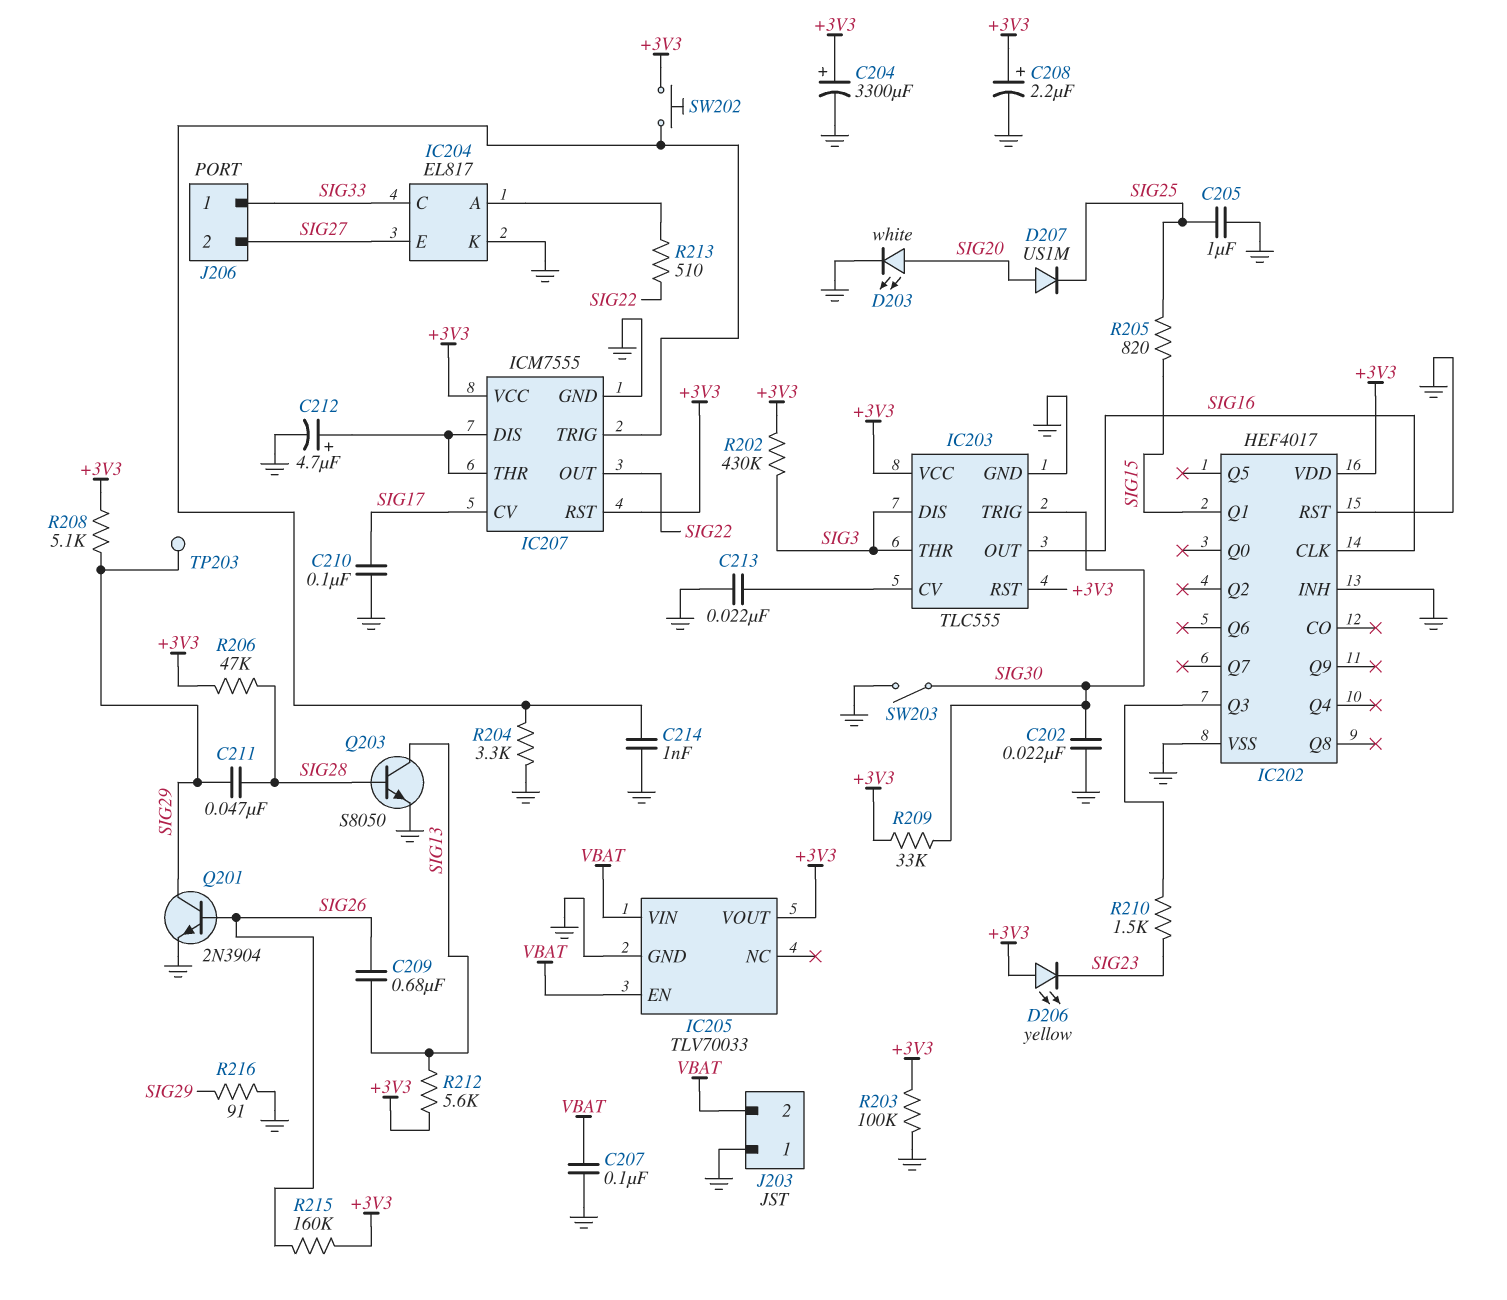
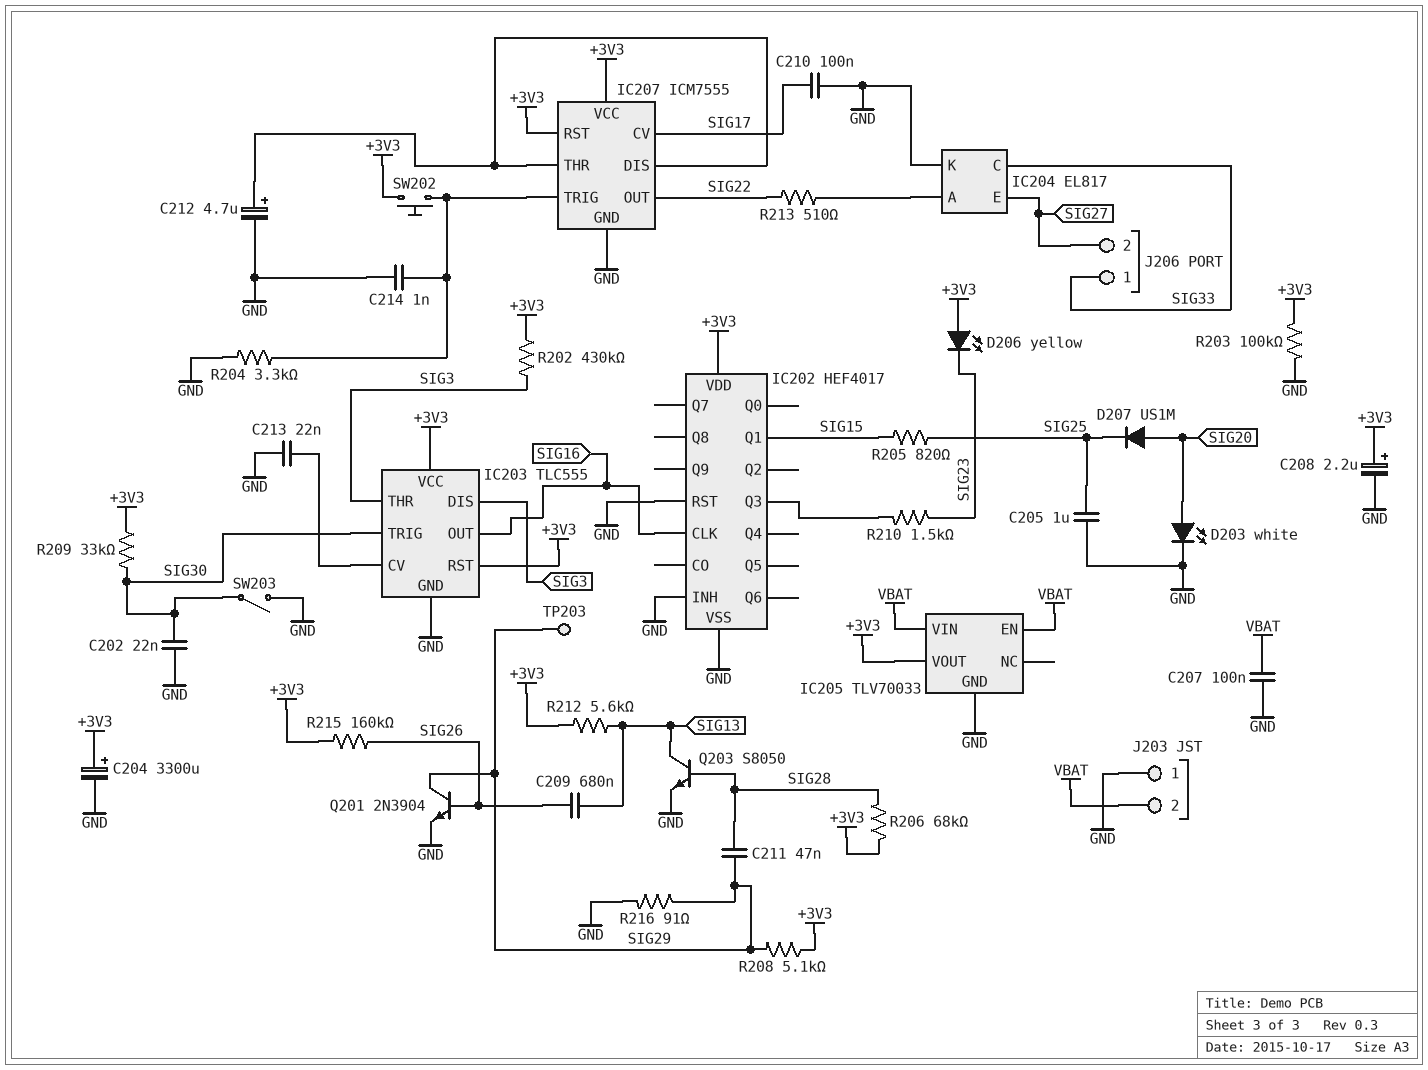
R206: 47k (+3V3, SIG28) -> 68k (+3V3, SIG28)

